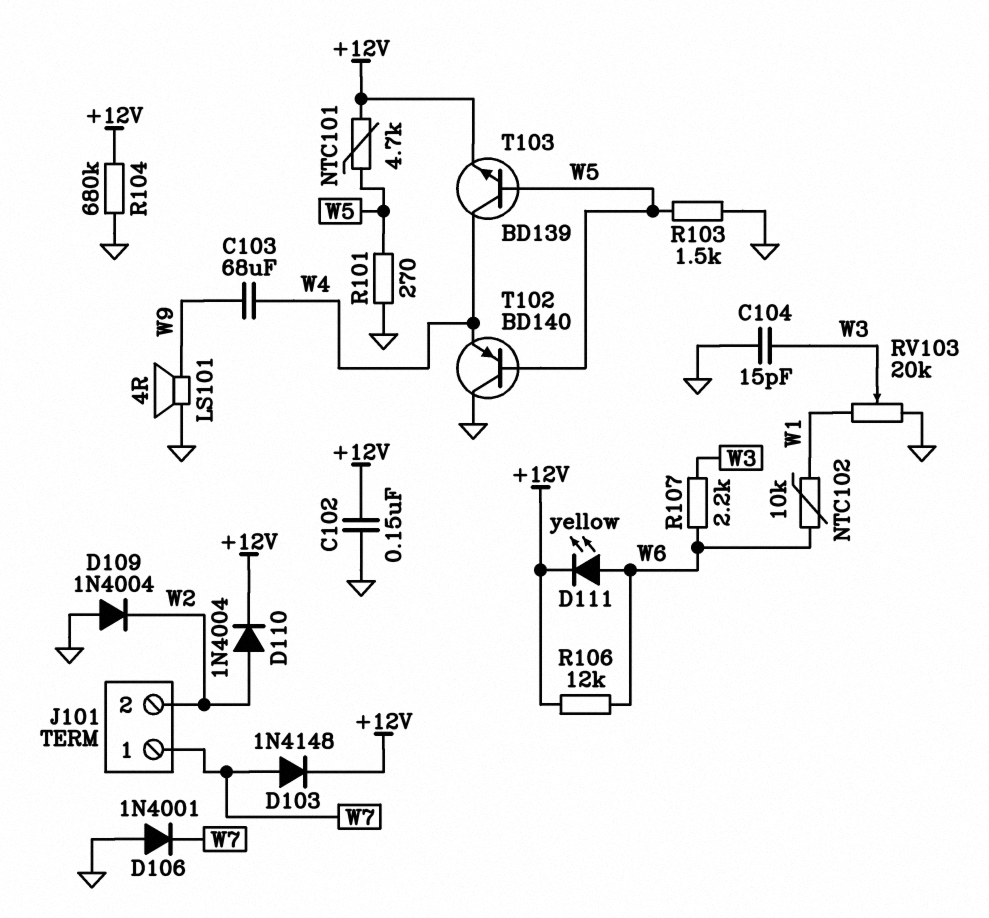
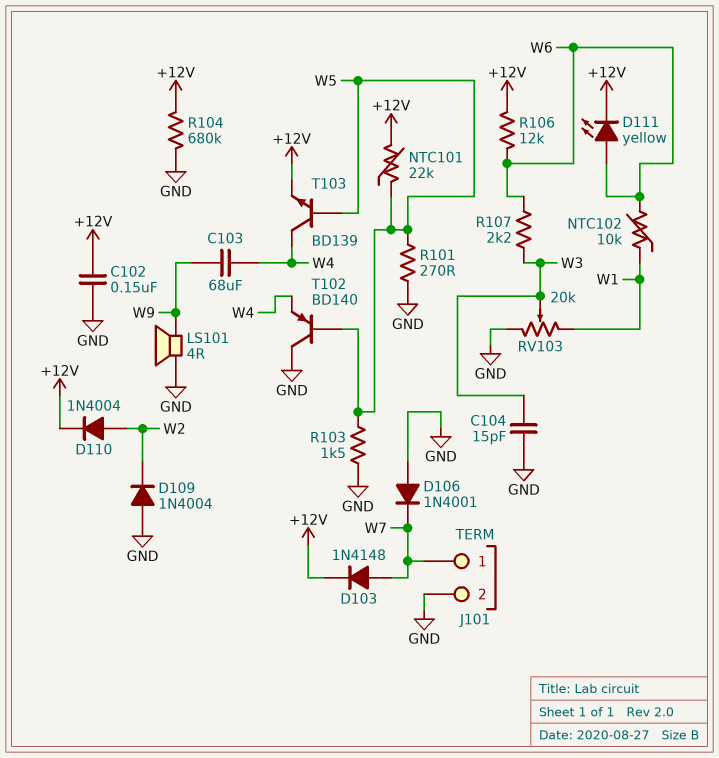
J101 pin 2: W2 -> GND
NTC101: 4.7k (+12V, W5) -> 22k (+12V, W5)

